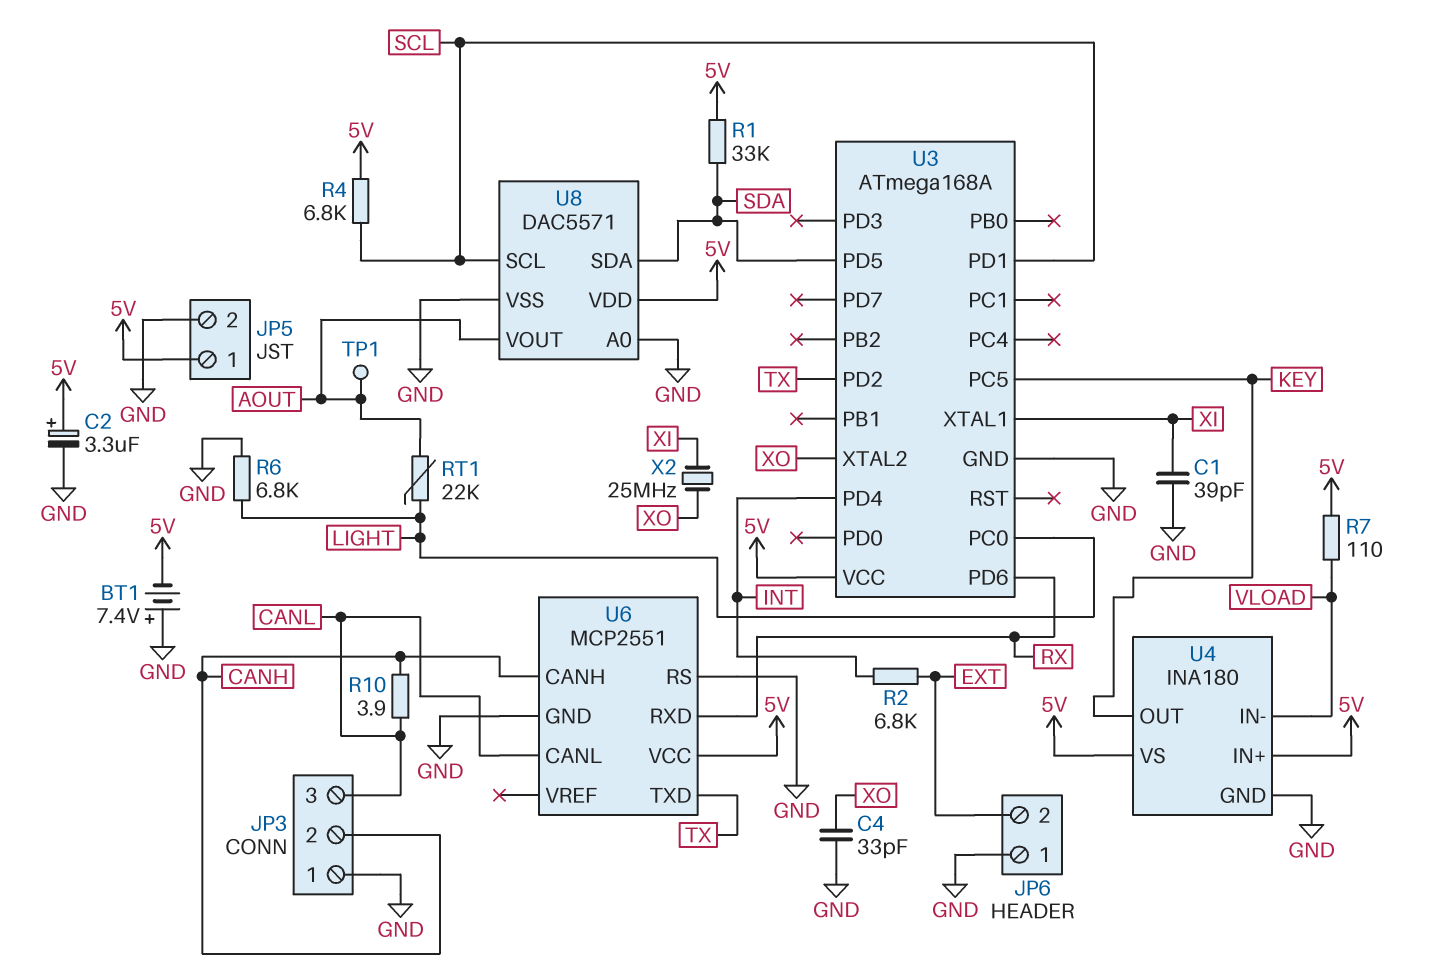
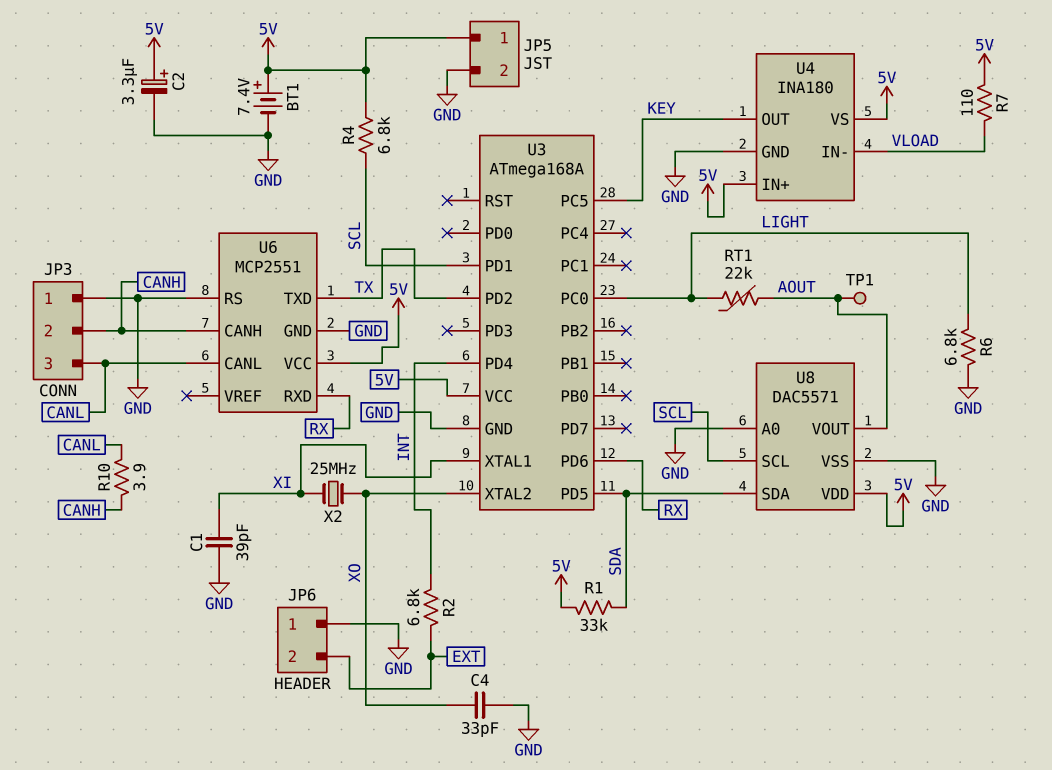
BT1: 7.4V (plus GND, minus 5V) -> 7.4V (plus 5V, minus GND)

